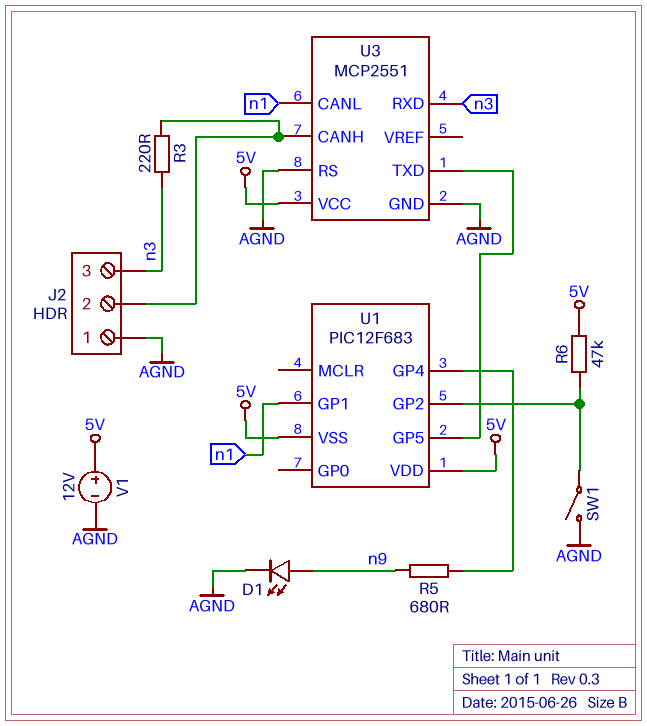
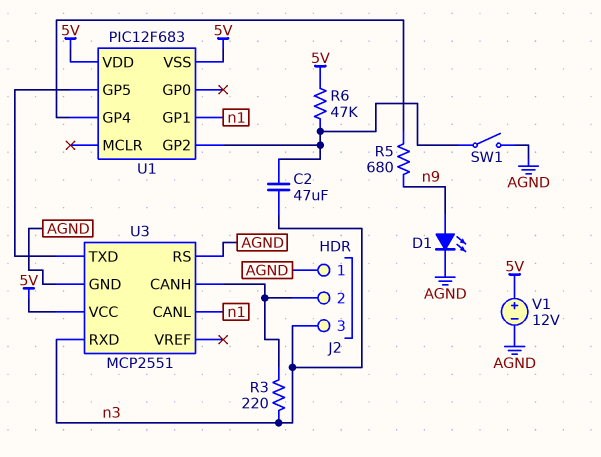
C2: none -> 47uF (U1/GP2, n3)

